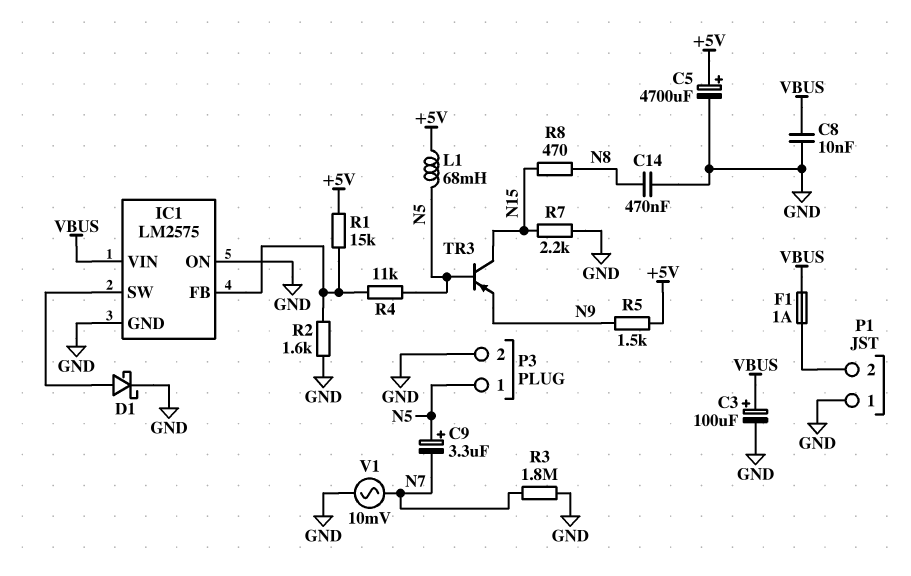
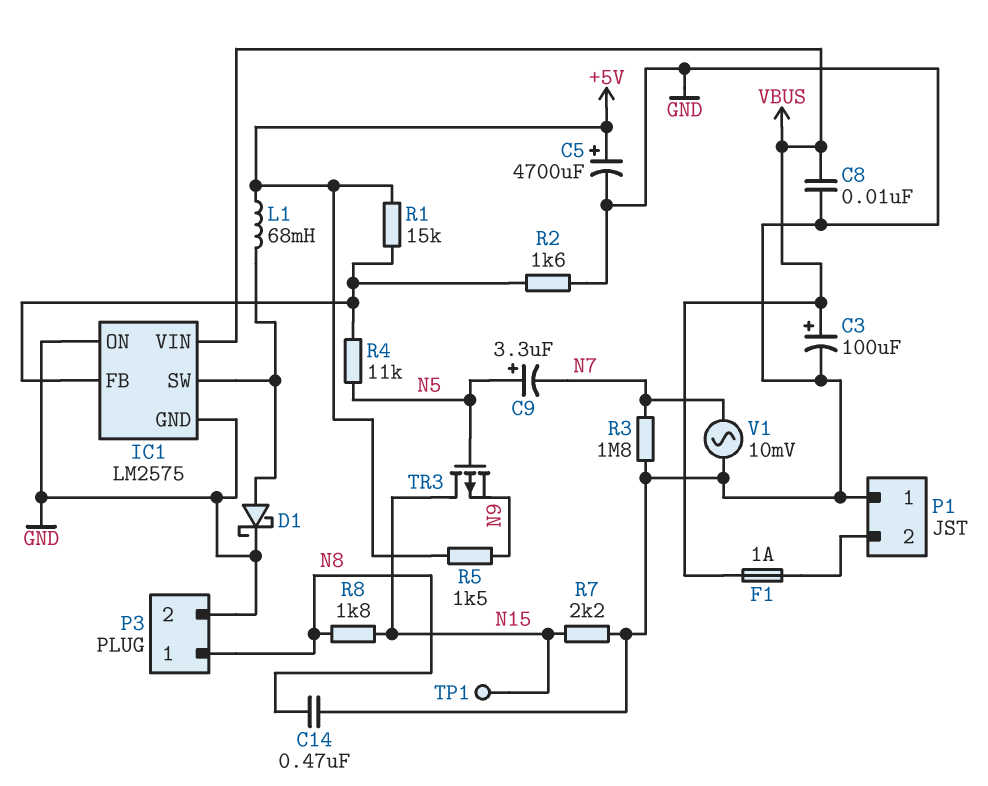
L1: 68mH (+5V, N5) -> 68mH (+5V, IC1/SW)
P3 pin 1: N5 -> N8
R8: 470 (N8, N15) -> 1.8k (N8, N15)
TP1: none -> test point (N15)
TR3: PNP (B N5, C N15, E N9) -> PMOS (G N5, D N15, S N9)

